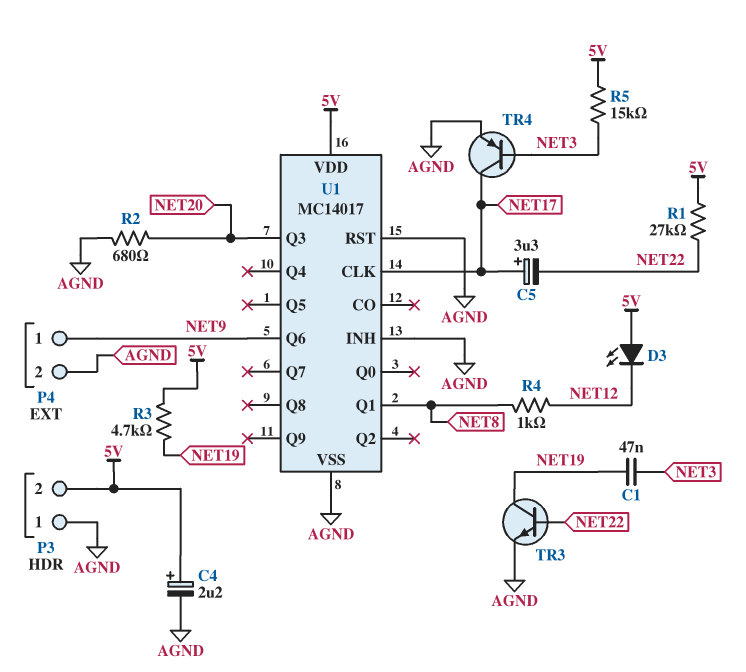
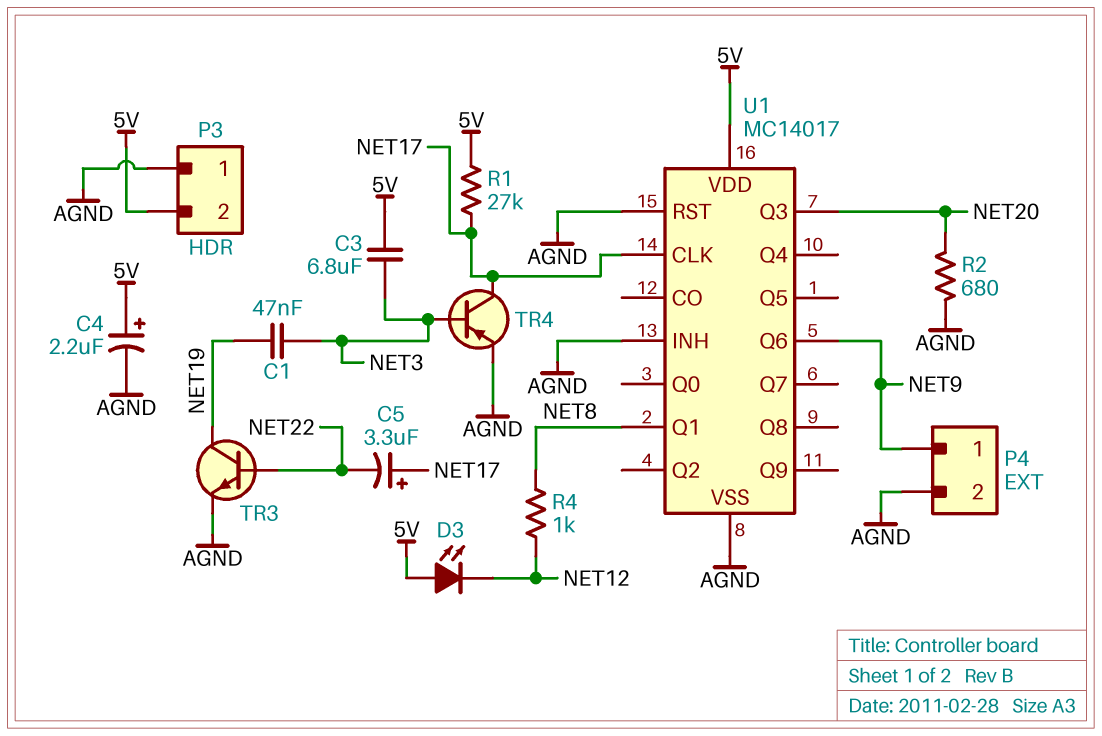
C3: none -> 6.8uF (5V, NET3)
R1: 27k (5V, NET22) -> 27k (5V, NET17)
R3: 4.7k (5V, NET19) -> none
R5: 15k (5V, NET3) -> none

